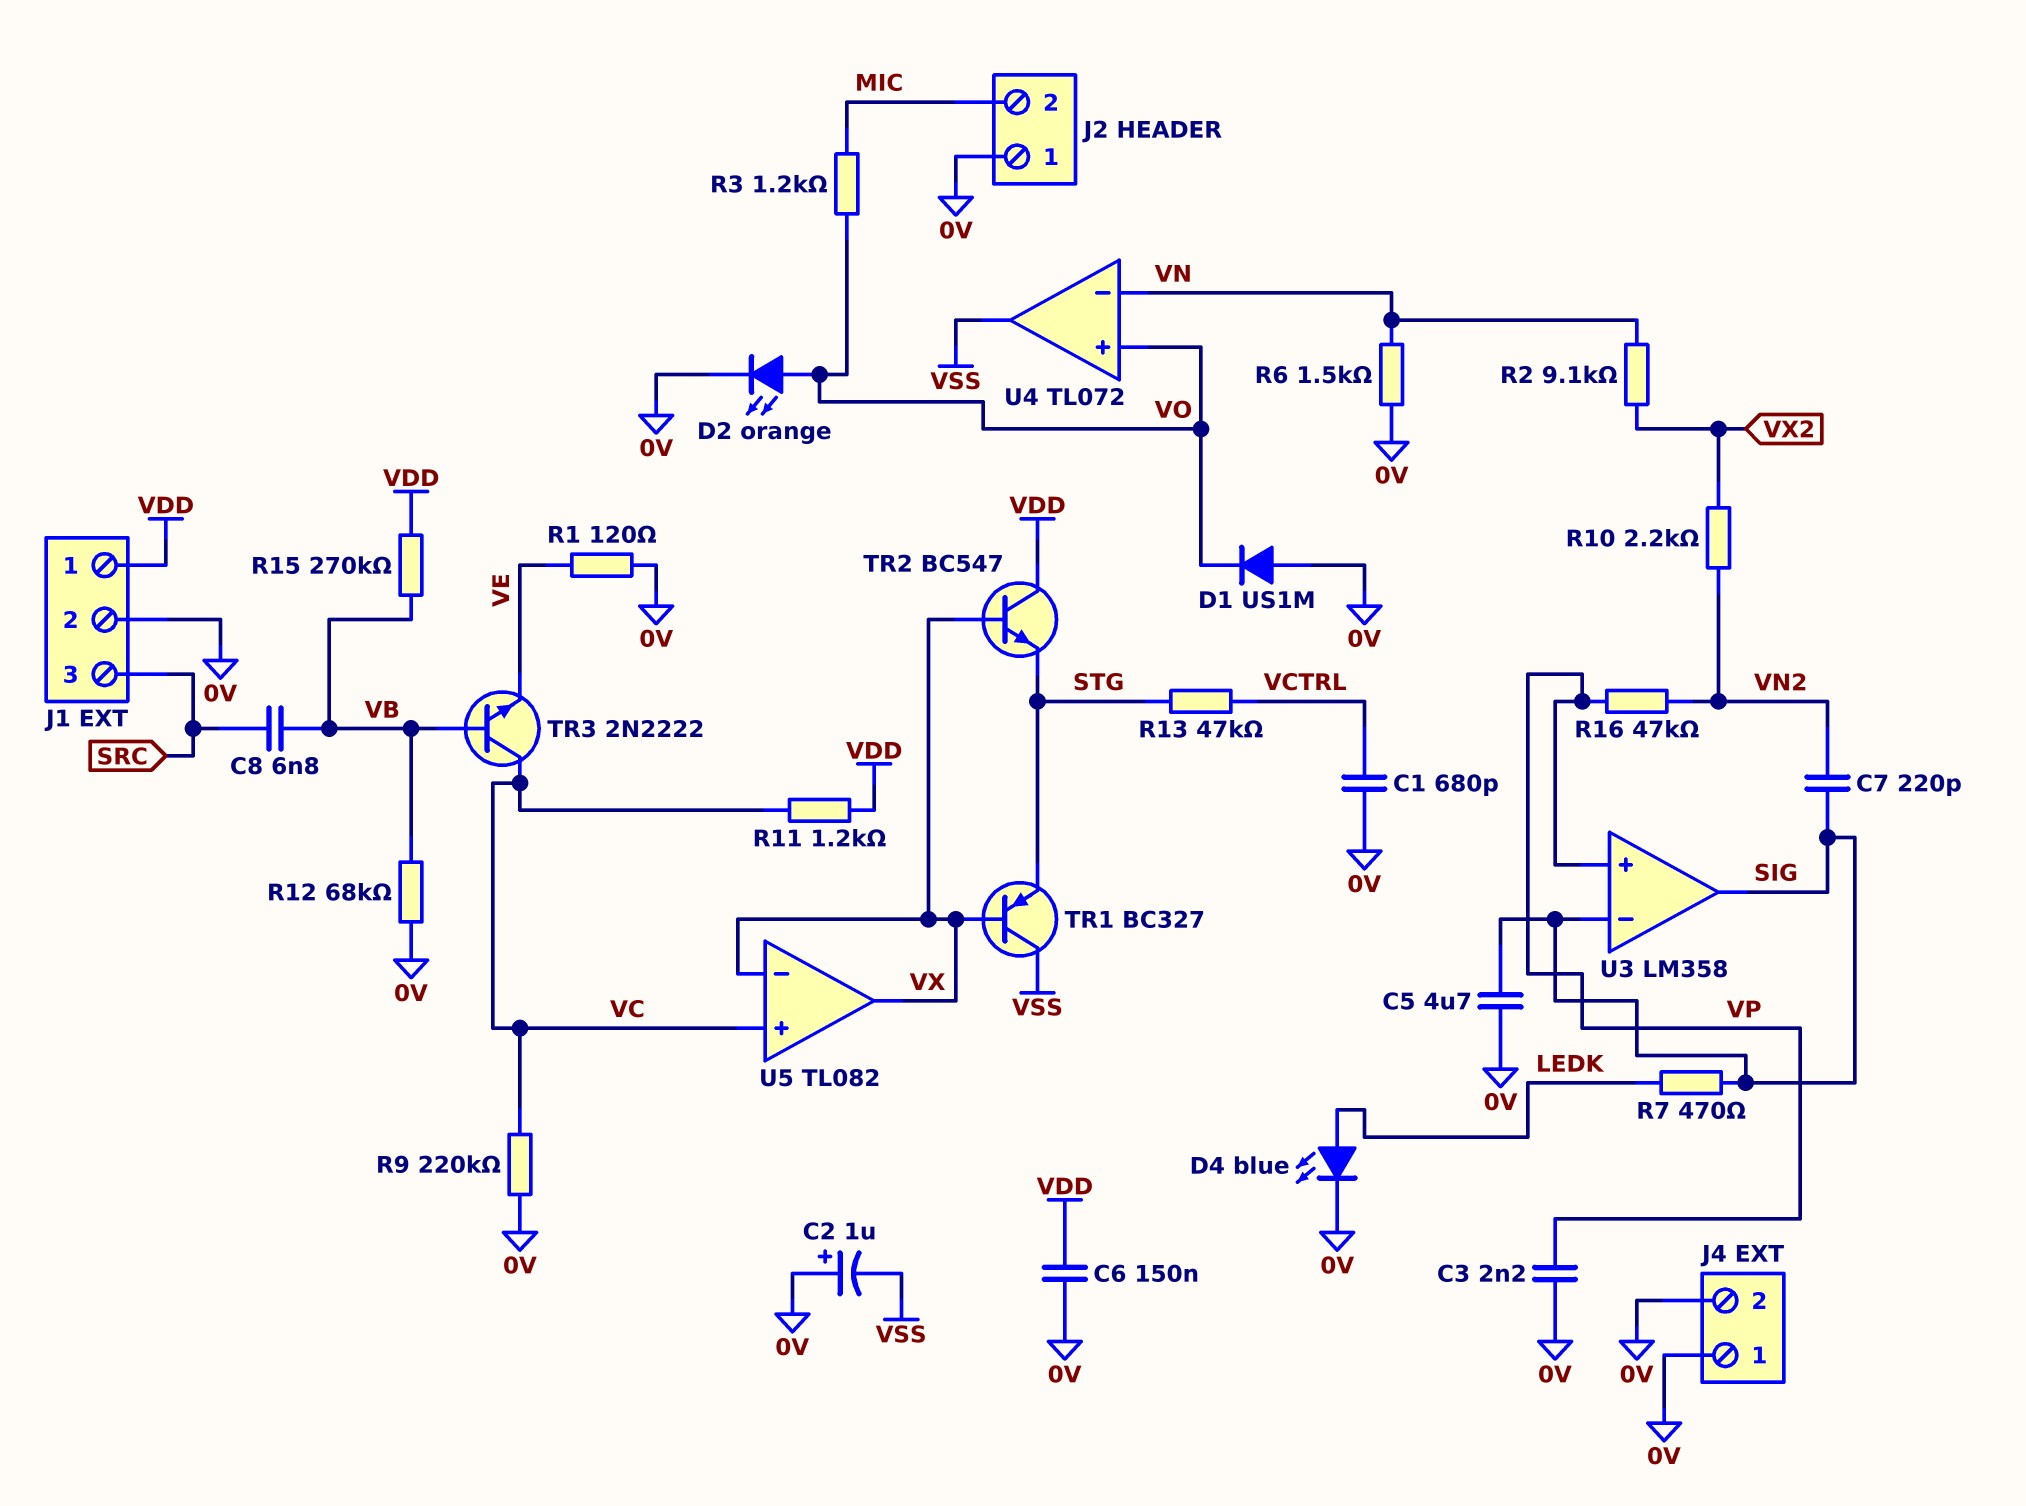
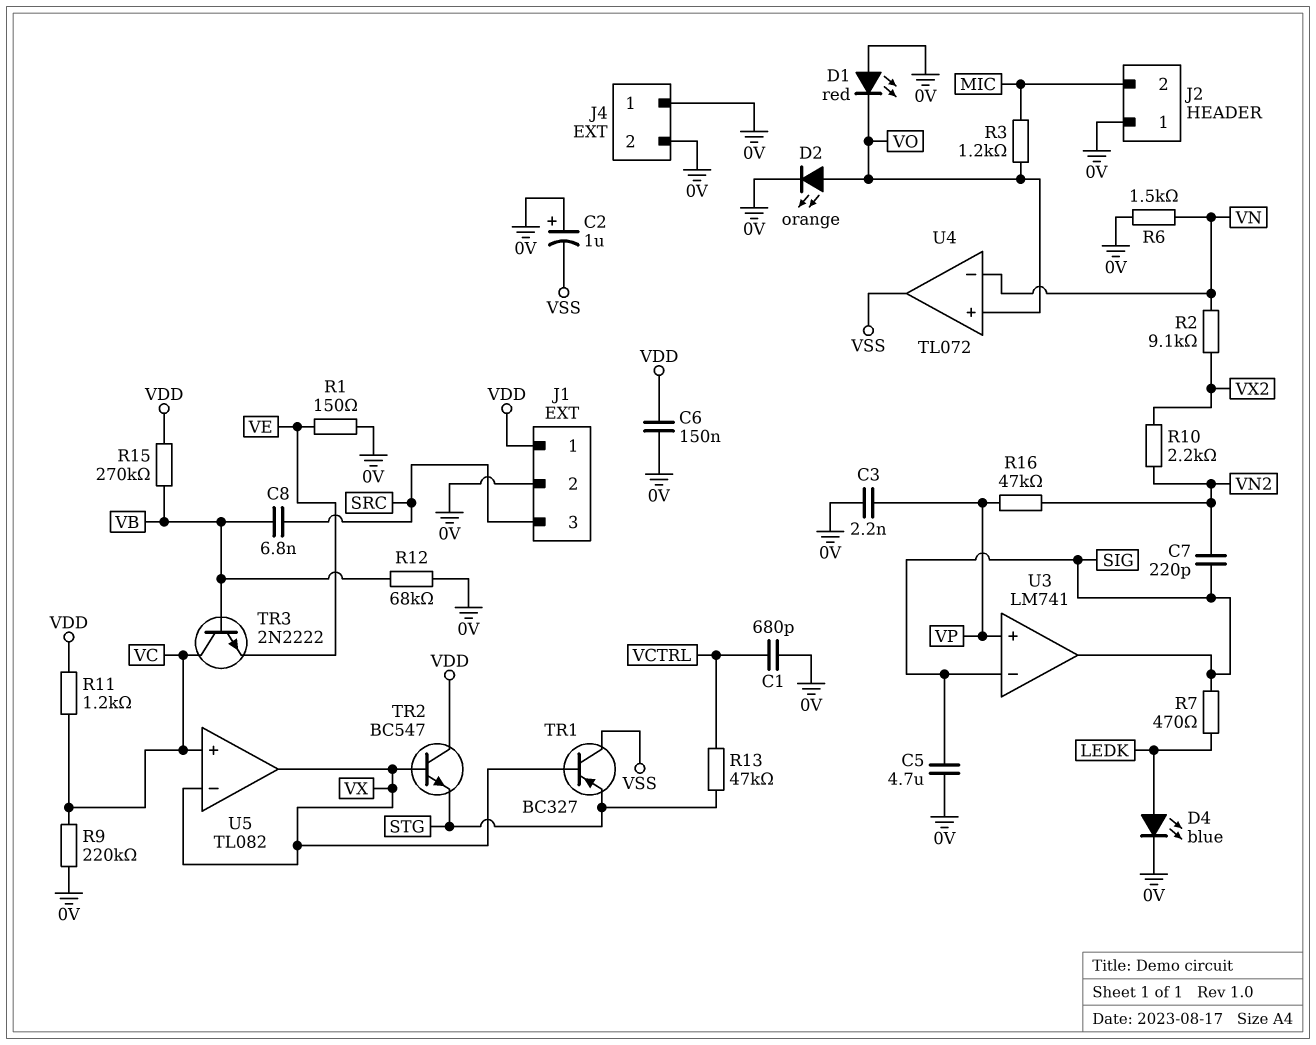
D1: diode US1M (A 0V, K VO) -> LED red (A 0V, K VO)
R1: 120 (0V, VE) -> 150 (0V, VE)
U3: LM358 -> LM741

